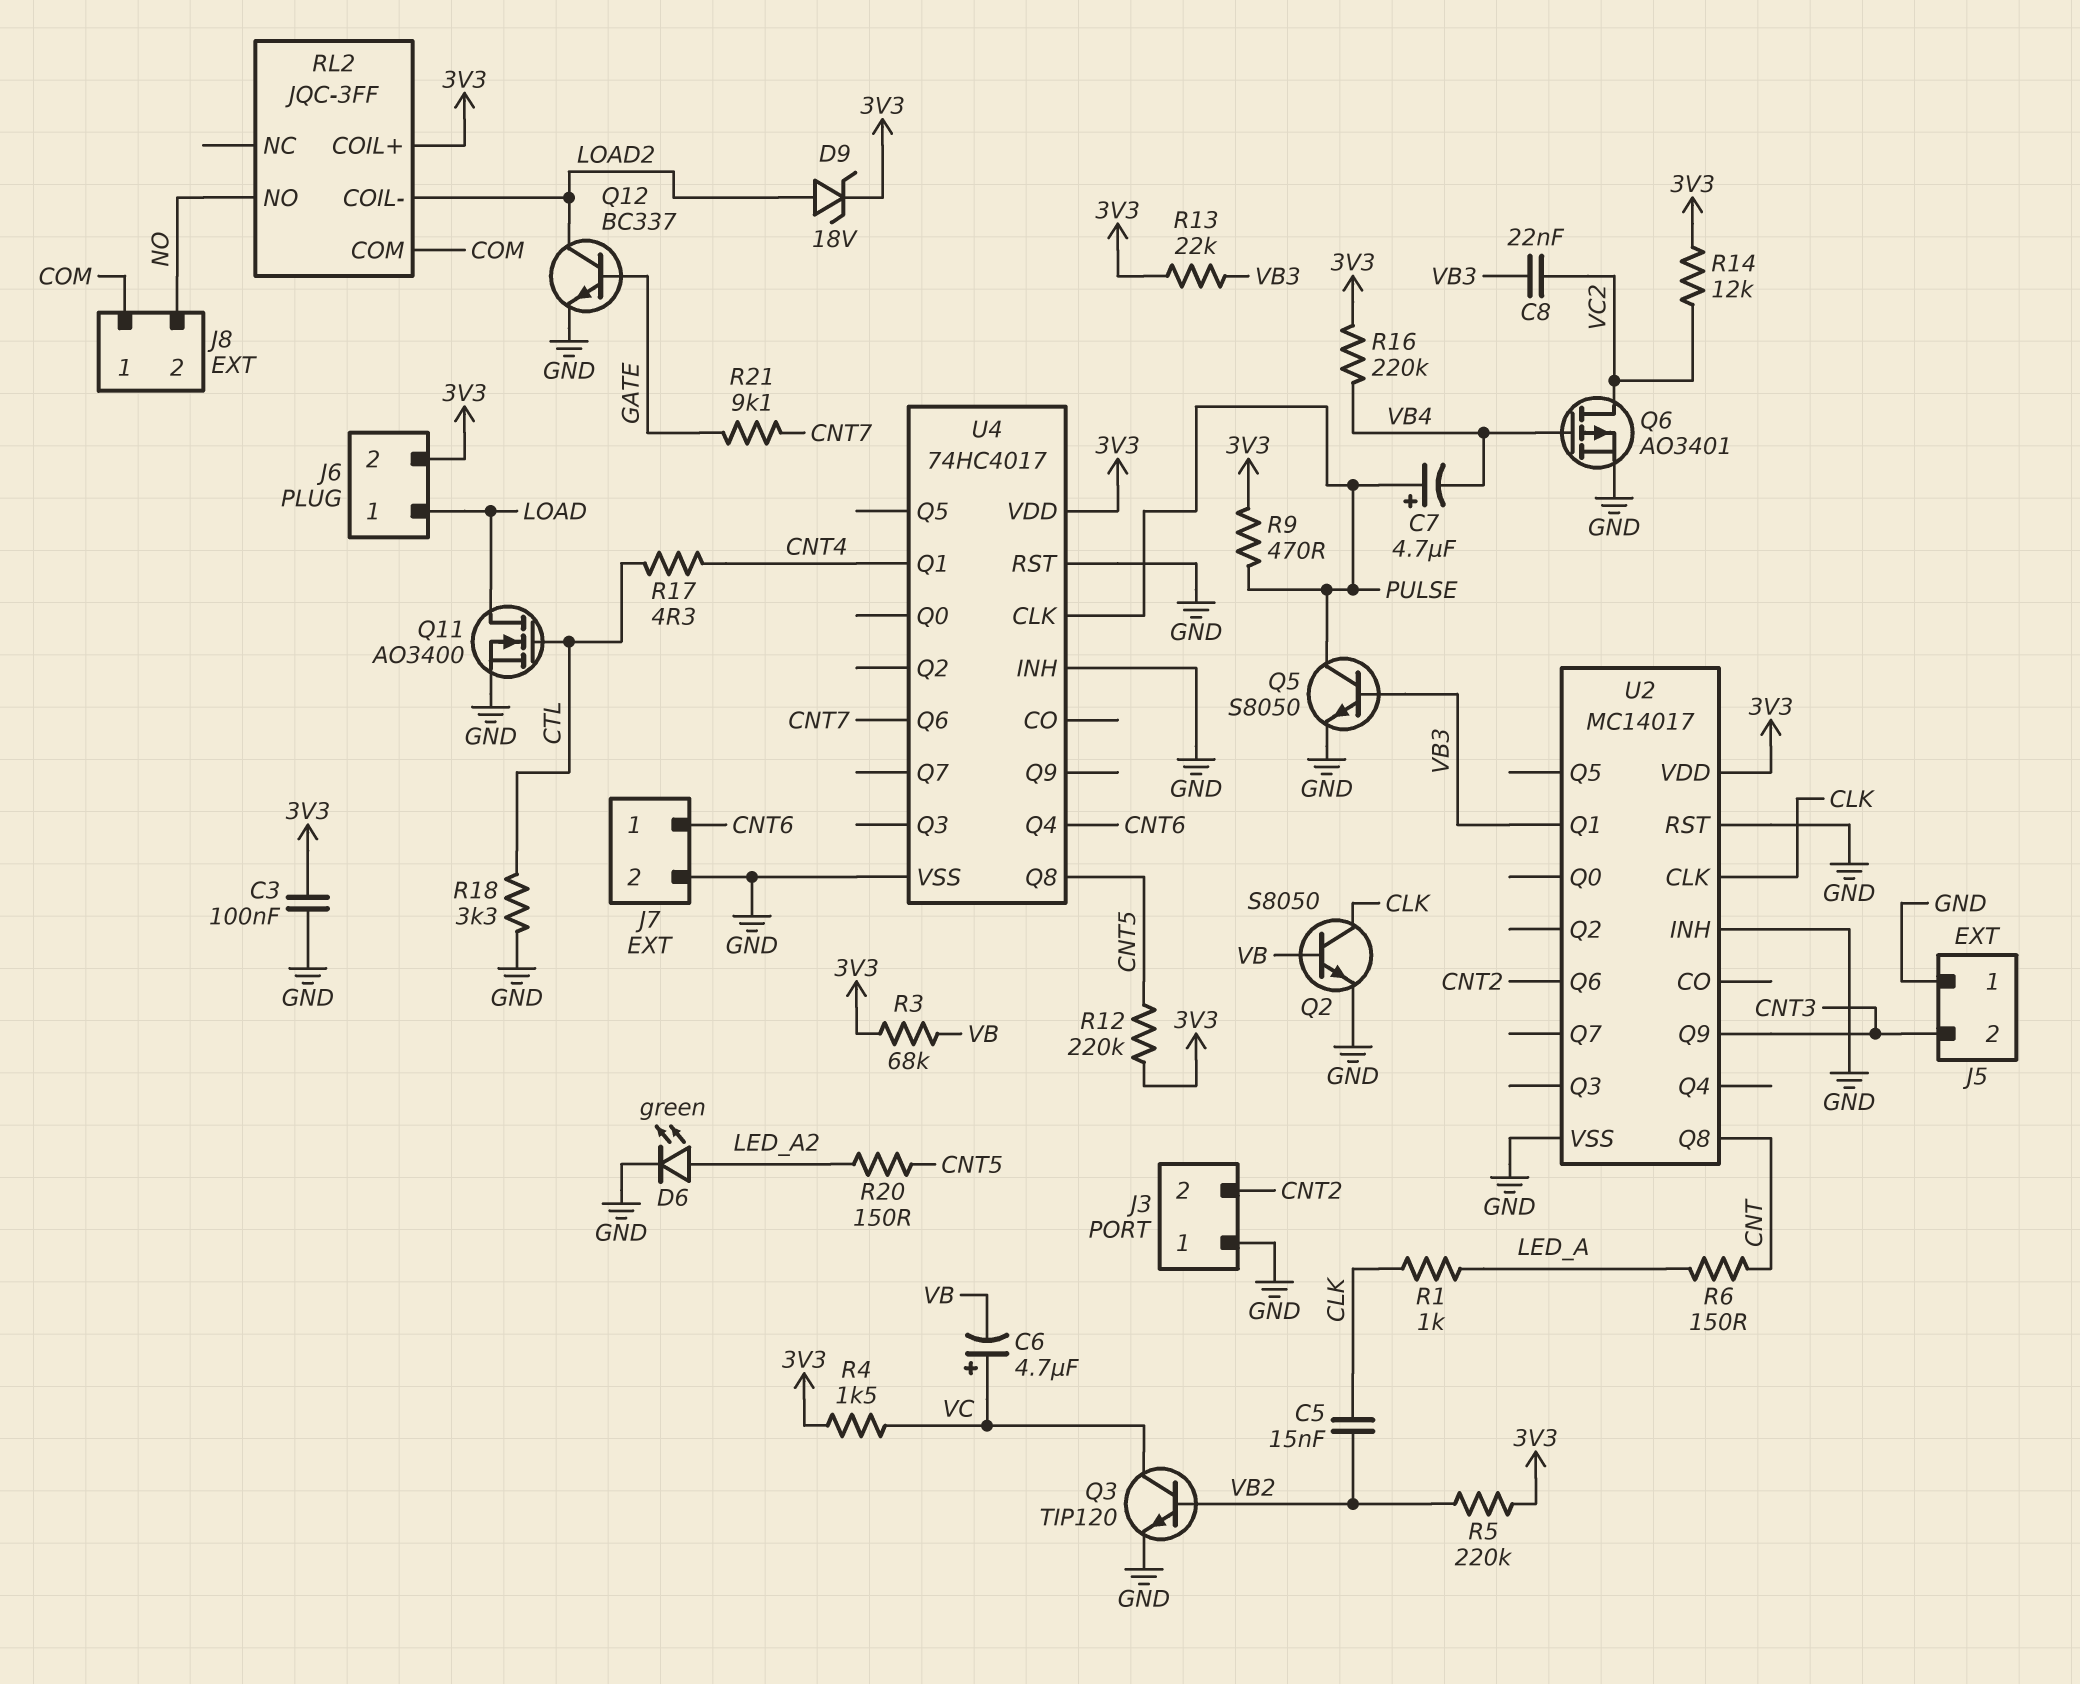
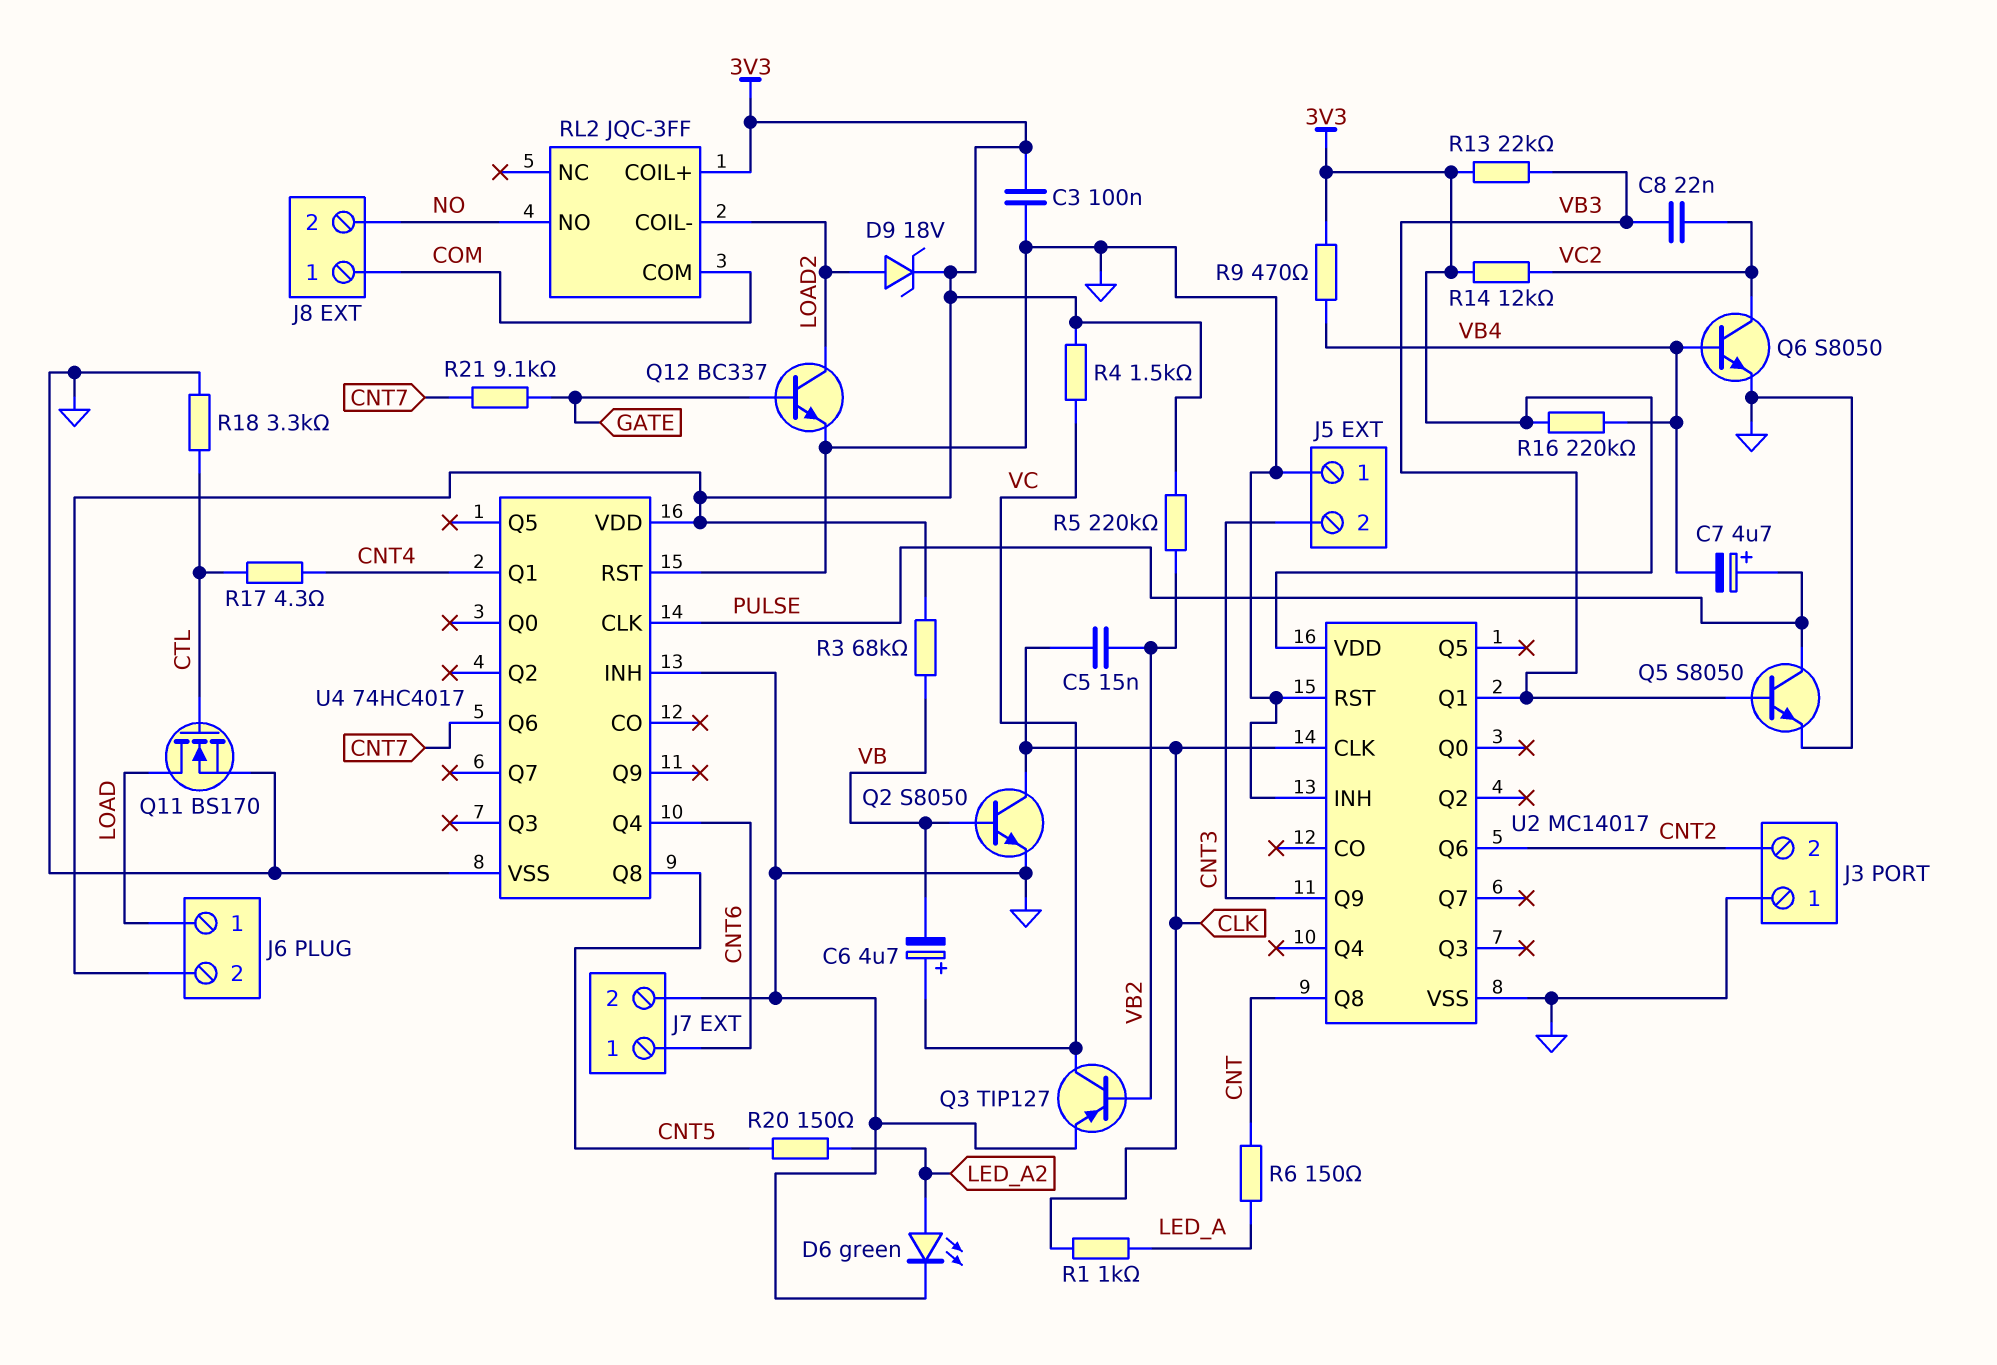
Q3: NPN TIP120 (B VB2, C VC, E GND) -> PNP TIP127 (B VB2, C VC, E GND)
Q6: PMOS AO3401 (G VB4, D VC2, S GND) -> NPN S8050 (B VB4, C VC2, E GND)
Q11: NMOS AO3400 (G CTL, D LOAD, S GND) -> NMOS BS170 (G CTL, D LOAD, S GND)
R9: 470 (3V3, PULSE) -> 470 (3V3, VB4)
R12: 220k (3V3, CNT5) -> none

